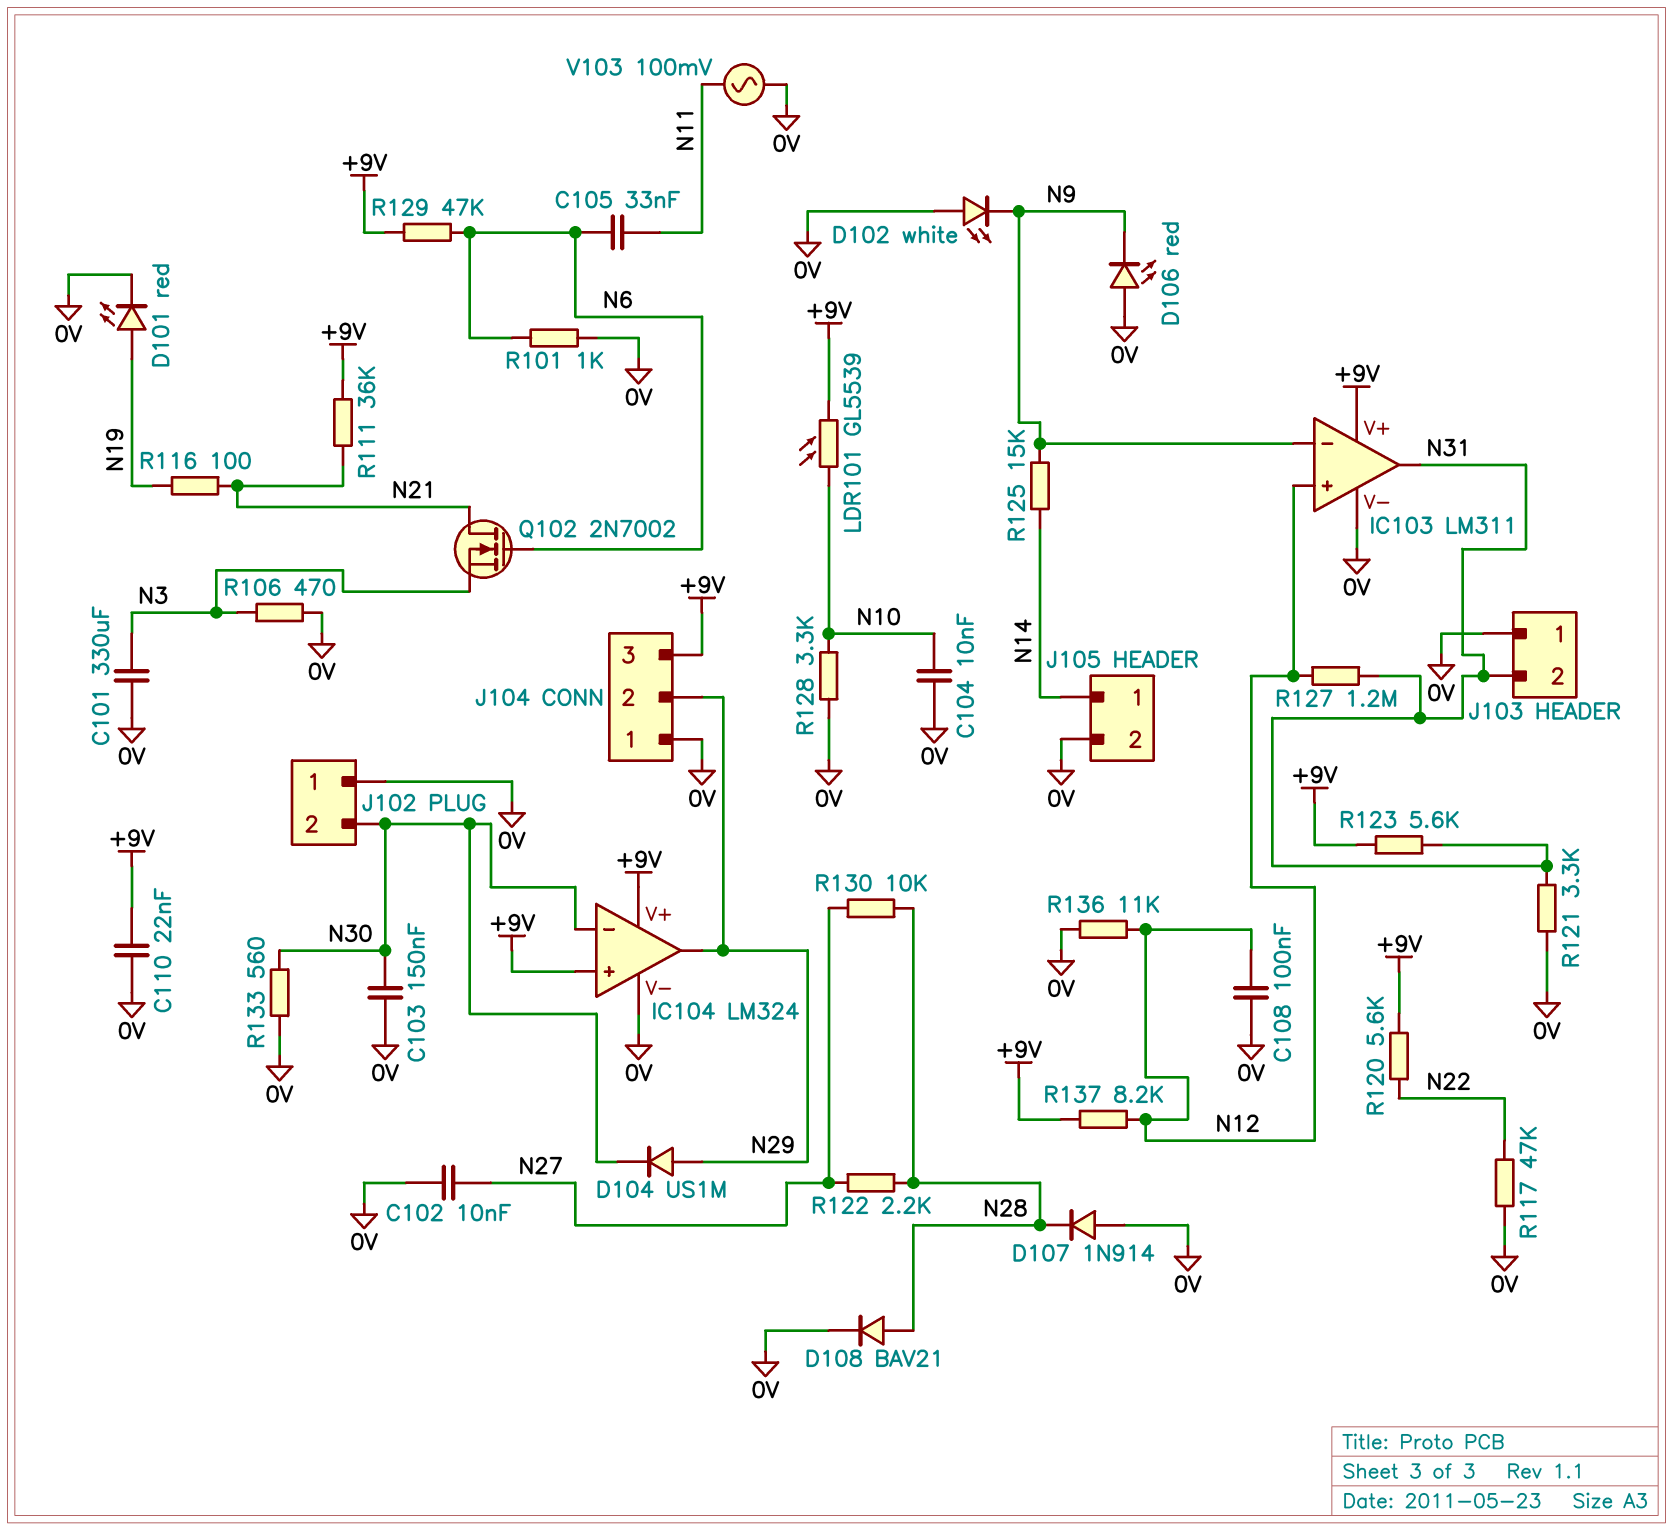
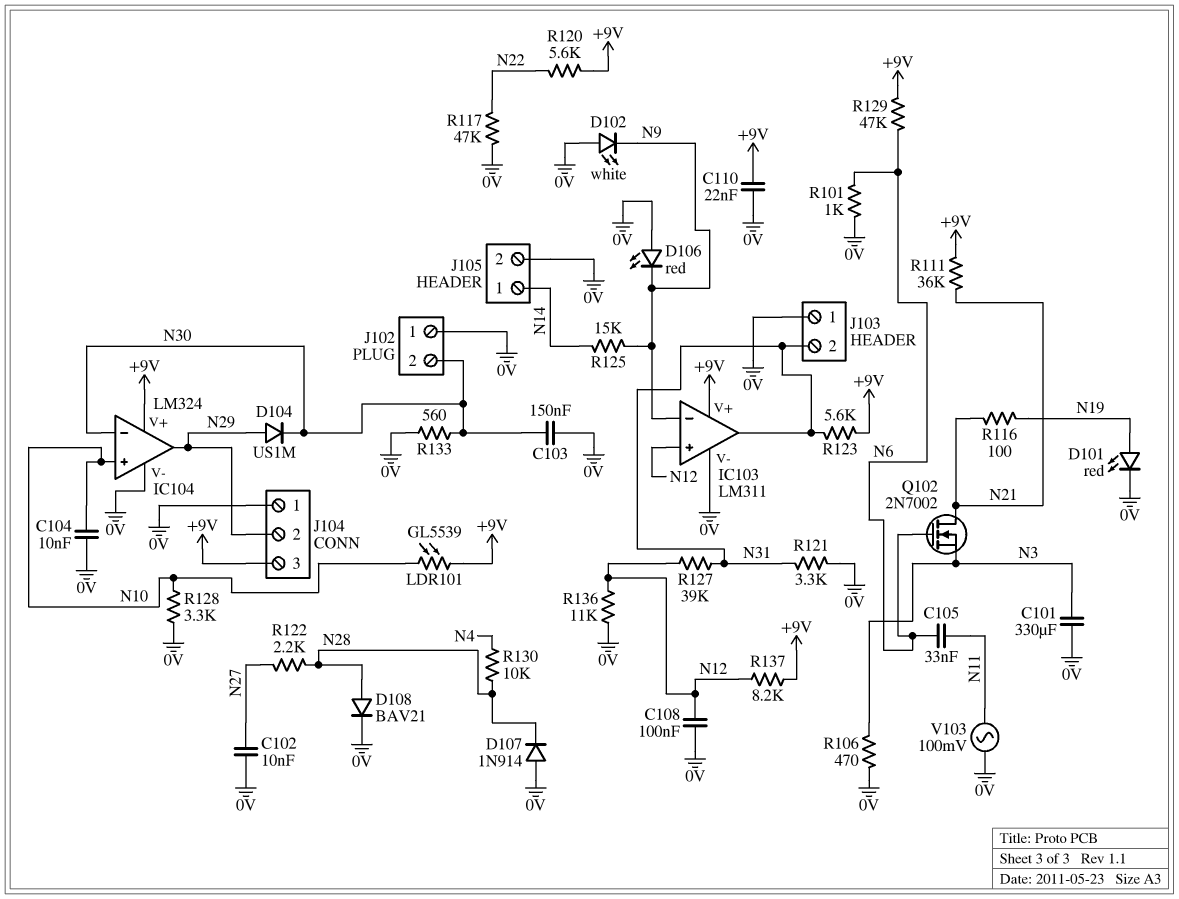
IC104 pin in+: +9V -> N10
R127: 1.2M (N12, N31) -> 39k (N12, N31)
R130: 10k (N27, N28) -> 10k (N4, N28)

